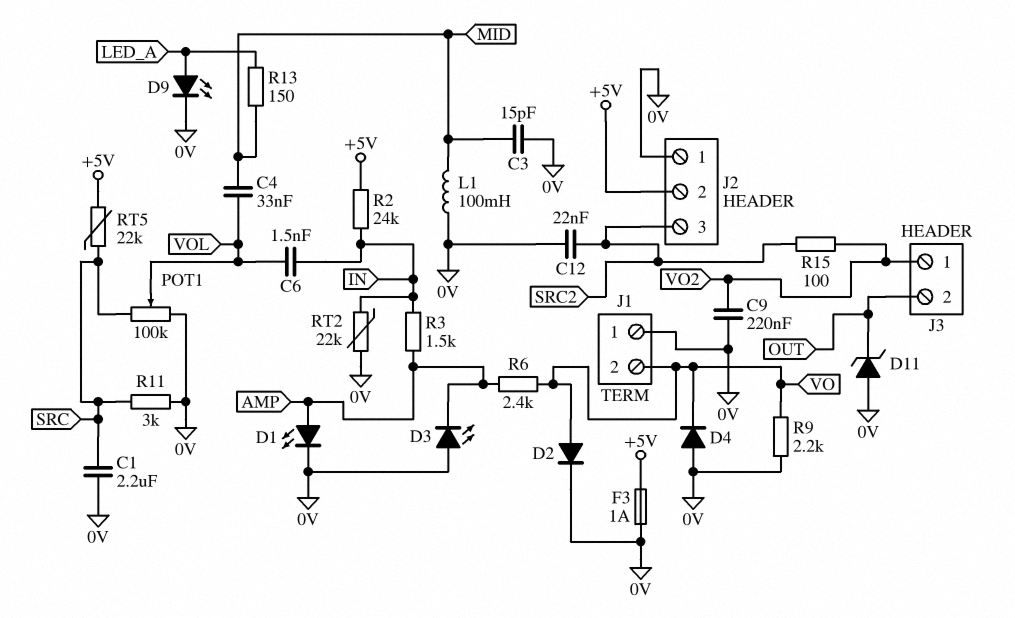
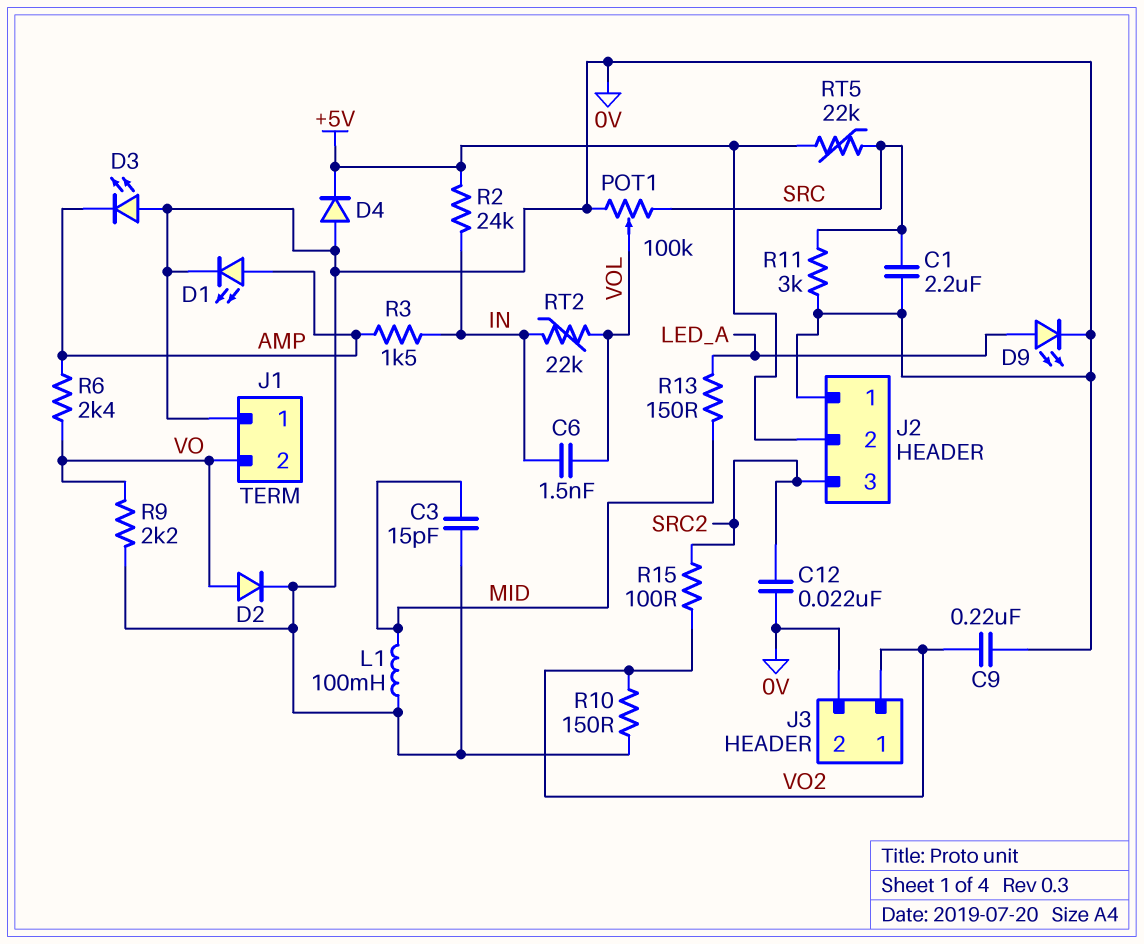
C4: 33nF (MID, VOL) -> none
D4: diode (A 0V, K VO) -> diode (A 0V, K +5V)
D11: zener (A 0V, K OUT) -> none
F3: 1A (+5V, 0V) -> none
J3 pin 2: OUT -> 0V
R10: none -> 150 (0V, VO2)
RT2: 22k (0V, IN) -> 22k (IN, VOL)

